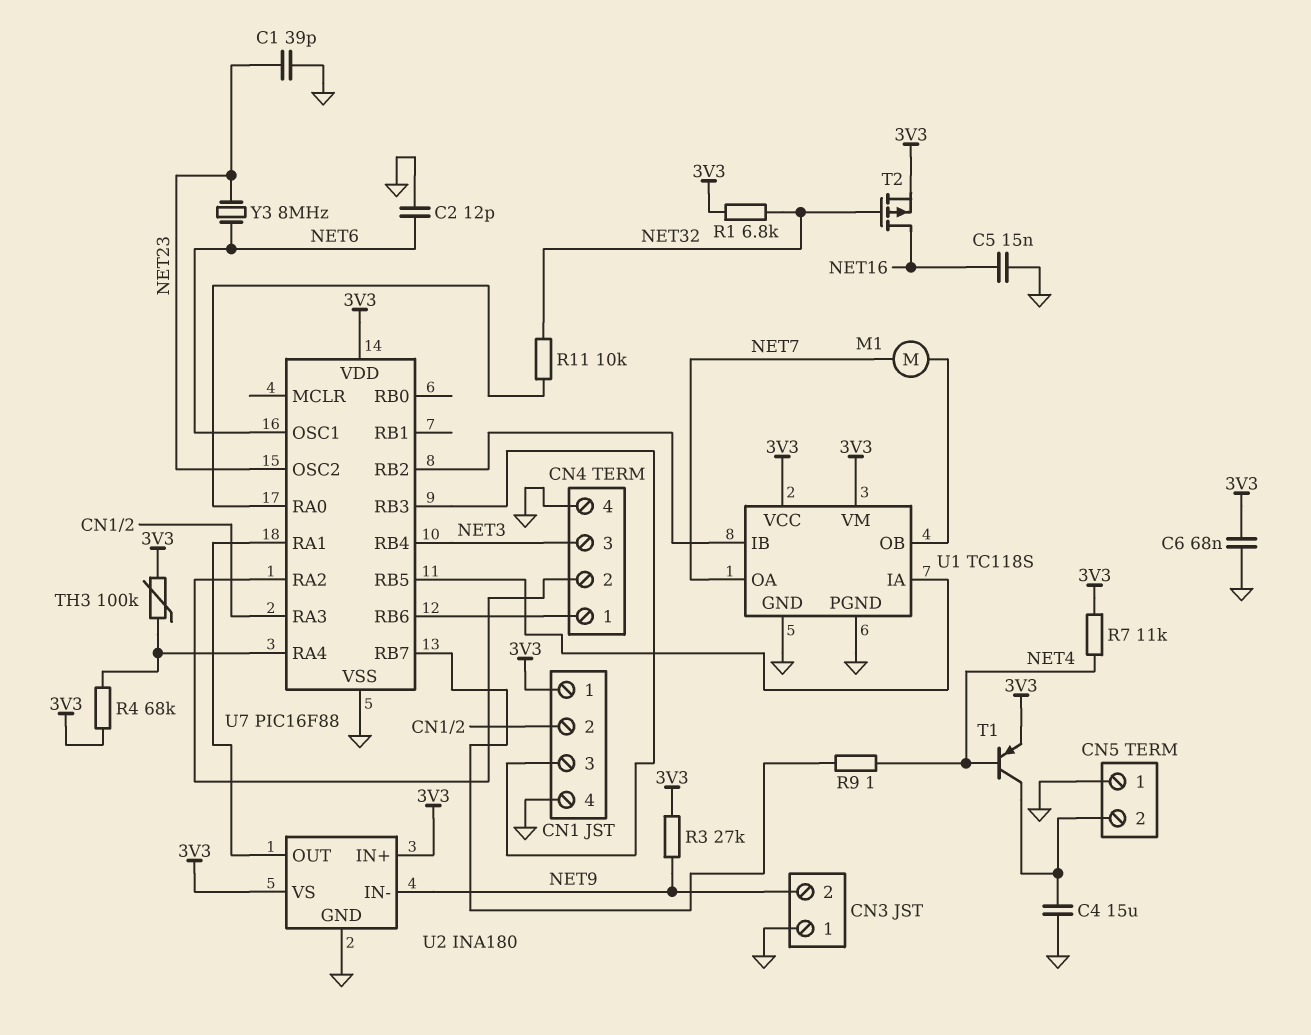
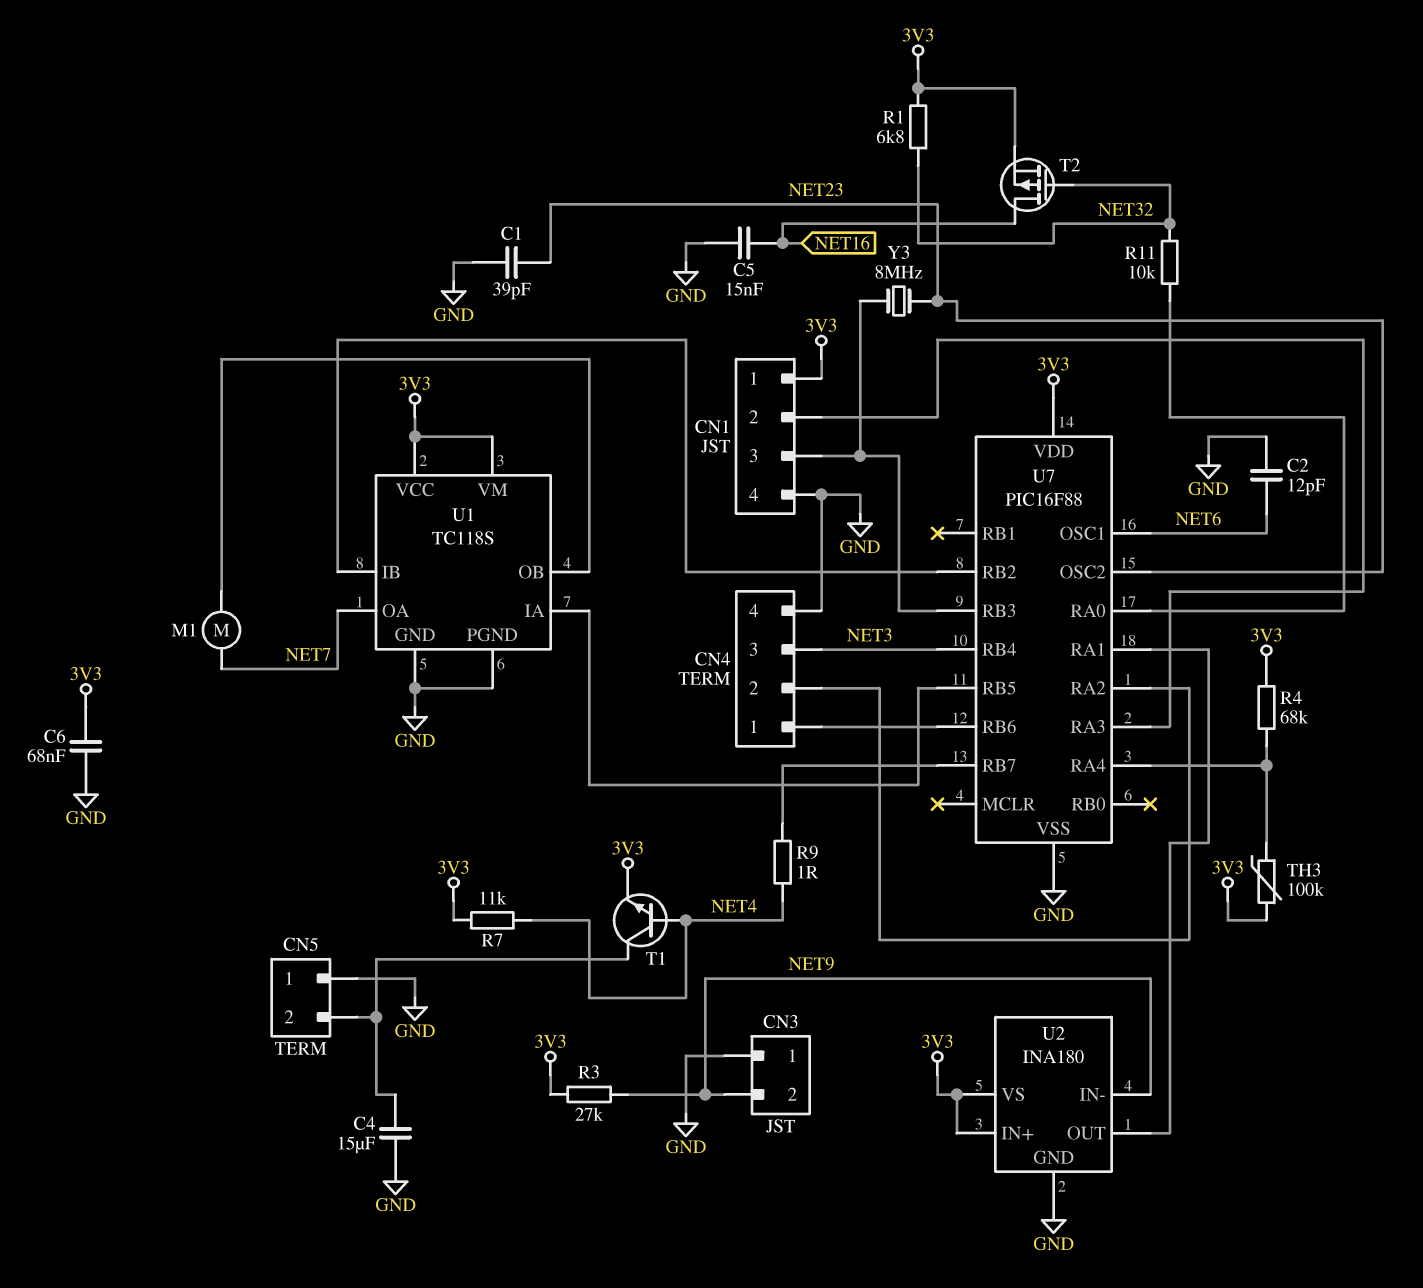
T1: PNP (B NET4, C CN5/2, E 3V3) -> NPN (B NET4, C CN5/2, E 3V3)
Y3: 8MHz (NET6, NET23) -> 8MHz (CN1/3, NET23)

